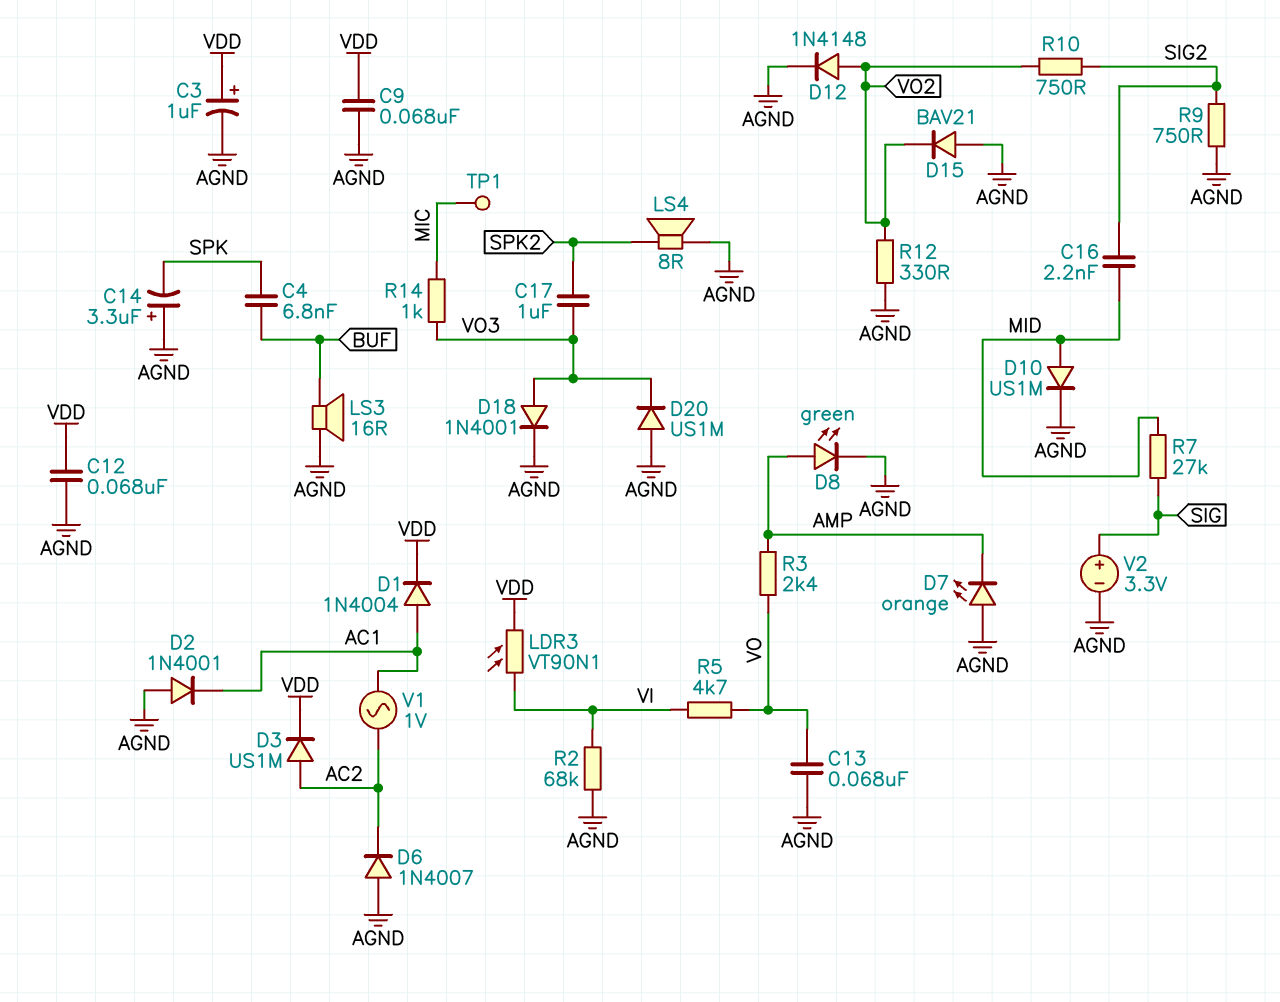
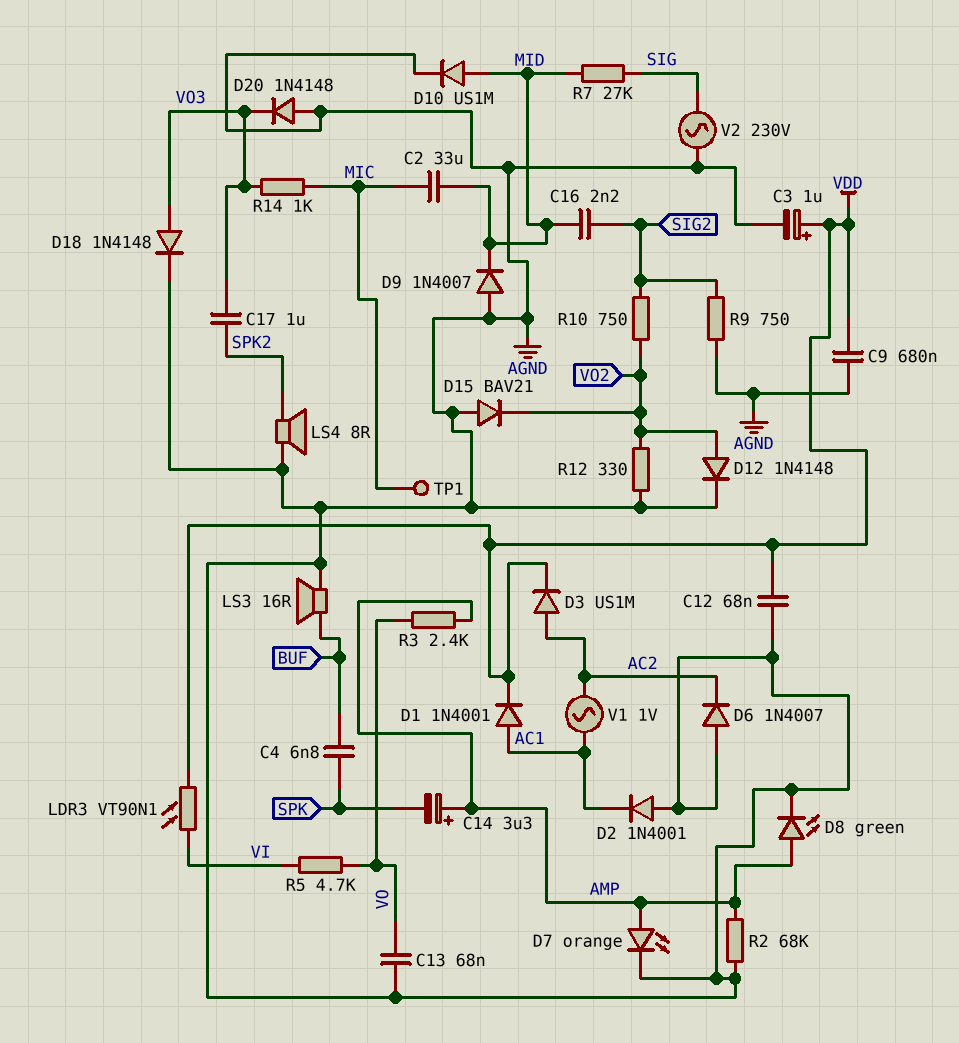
C2: none -> 33uF (MIC, MID)
C9: 68nF (AGND, VDD) -> 680nF (AGND, VDD)
C14: 3.3uF (plus AGND, minus SPK) -> 3.3uF (plus AMP, minus SPK)
D1: diode 1N4004 (A AC1, K VDD) -> diode 1N4001 (A AC1, K VDD)
D7: LED orange (A AGND, K AMP) -> LED orange (A AMP, K AGND)
D9: none -> diode 1N4007 (A AGND, K MID)
D18: diode 1N4001 (A VO3, K AGND) -> diode 1N4148 (A VO3, K AGND)
D20: diode US1M (A AGND, K VO3) -> diode 1N4148 (A AGND, K VO3)
R2: 68k (AGND, VI) -> 68k (AGND, AMP)
V2: 3.3V (plus SIG, minus AGND) -> AC 230V (AGND, SIG)

